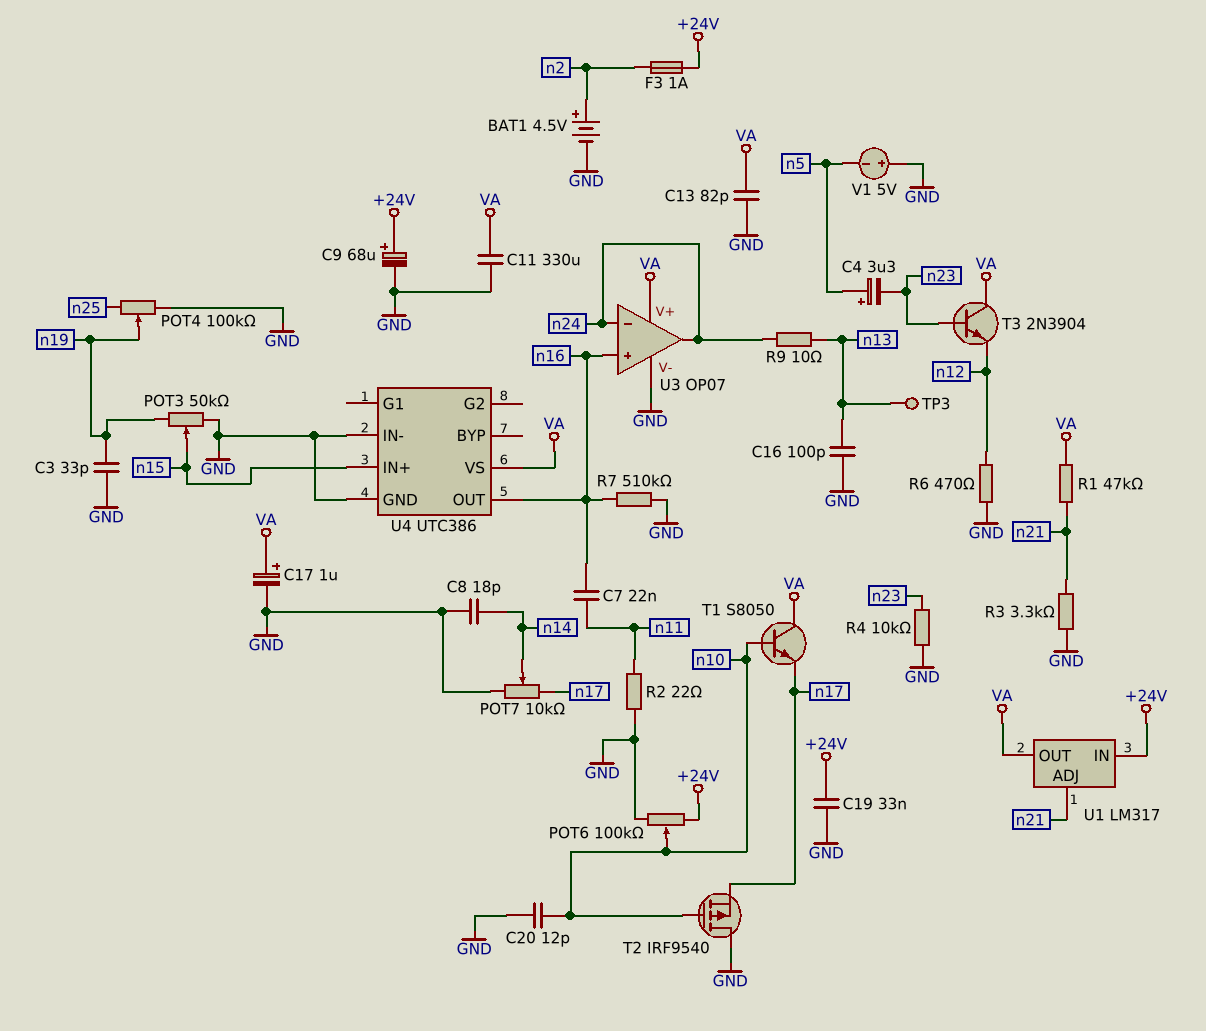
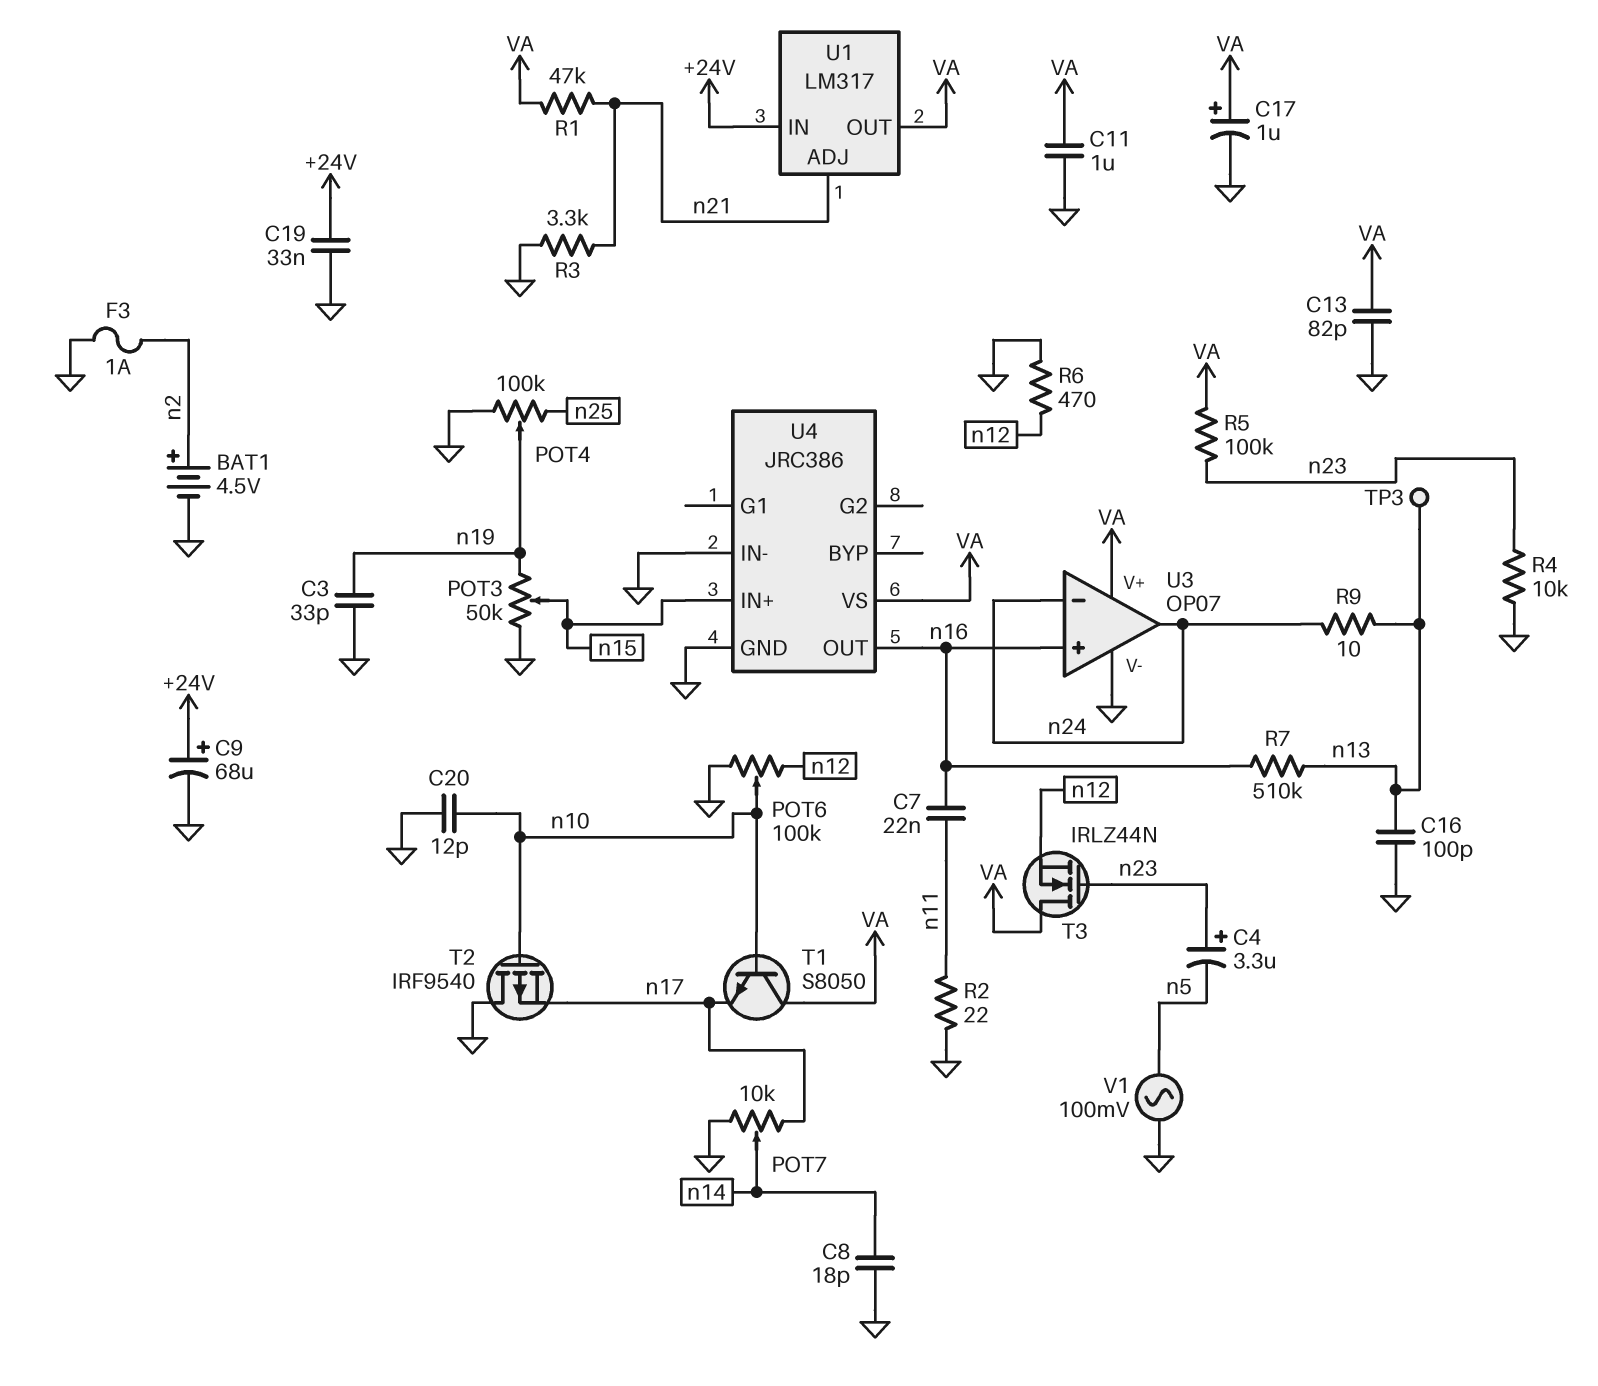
C4: 3.3uF (plus n5, minus n23) -> 3.3uF (plus n23, minus n5)
C11: 330uF (GND, VA) -> 1uF (GND, VA)
F3: 1A (+24V, n2) -> 1A (GND, n2)
POT6: 100k (+24V, GND, wiper n10) -> 100k (GND, n12, wiper n10)
R5: none -> 100k (VA, n23)
R7: 510k (GND, n16) -> 510k (n13, n16)
T3: NPN 2N3904 (B n23, C VA, E n12) -> NMOS IRLZ44N (G n23, D VA, S n12)
U4: UTC386 -> JRC386
V1: 5V (plus GND, minus n5) -> AC 100mV (GND, n5)

